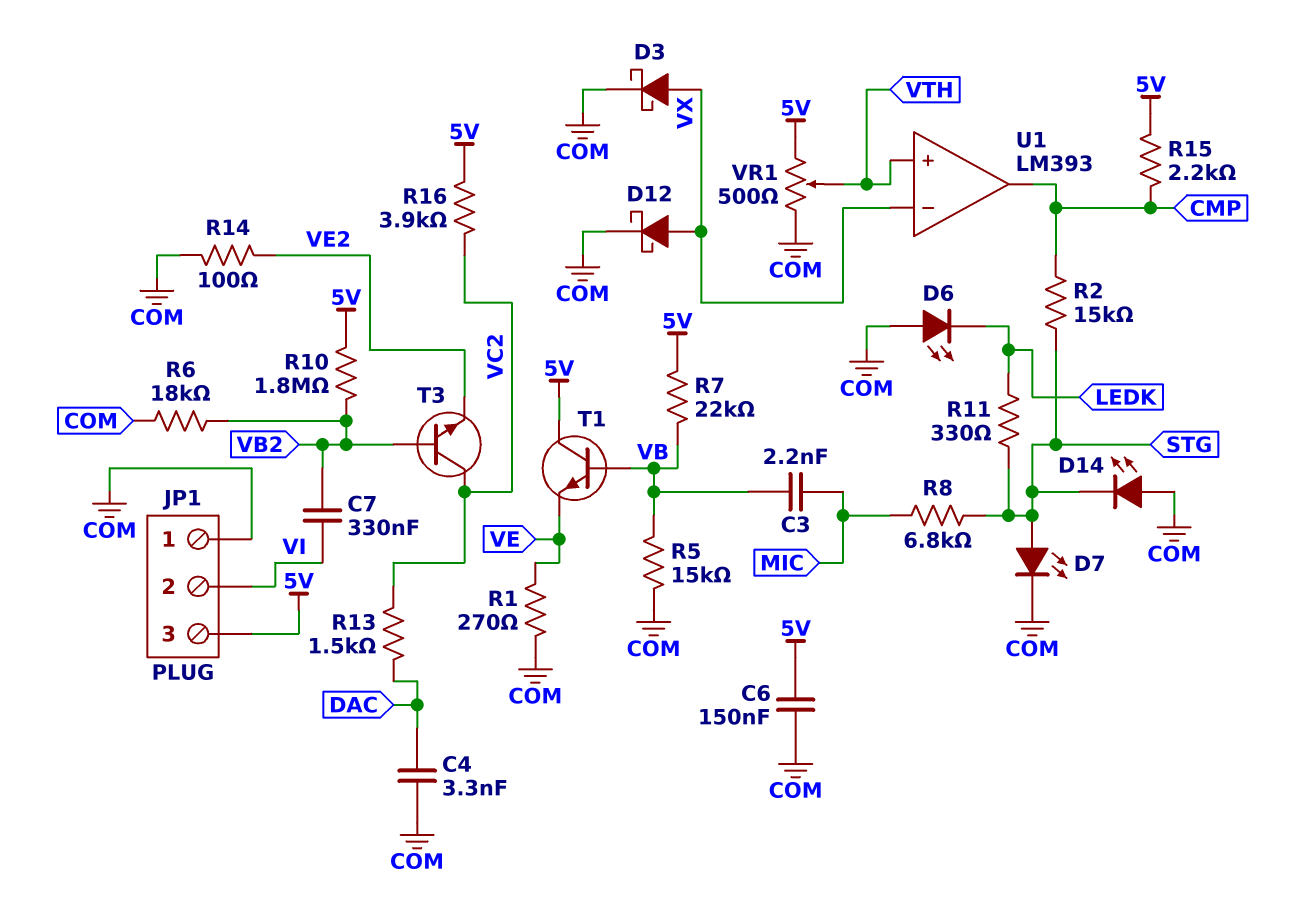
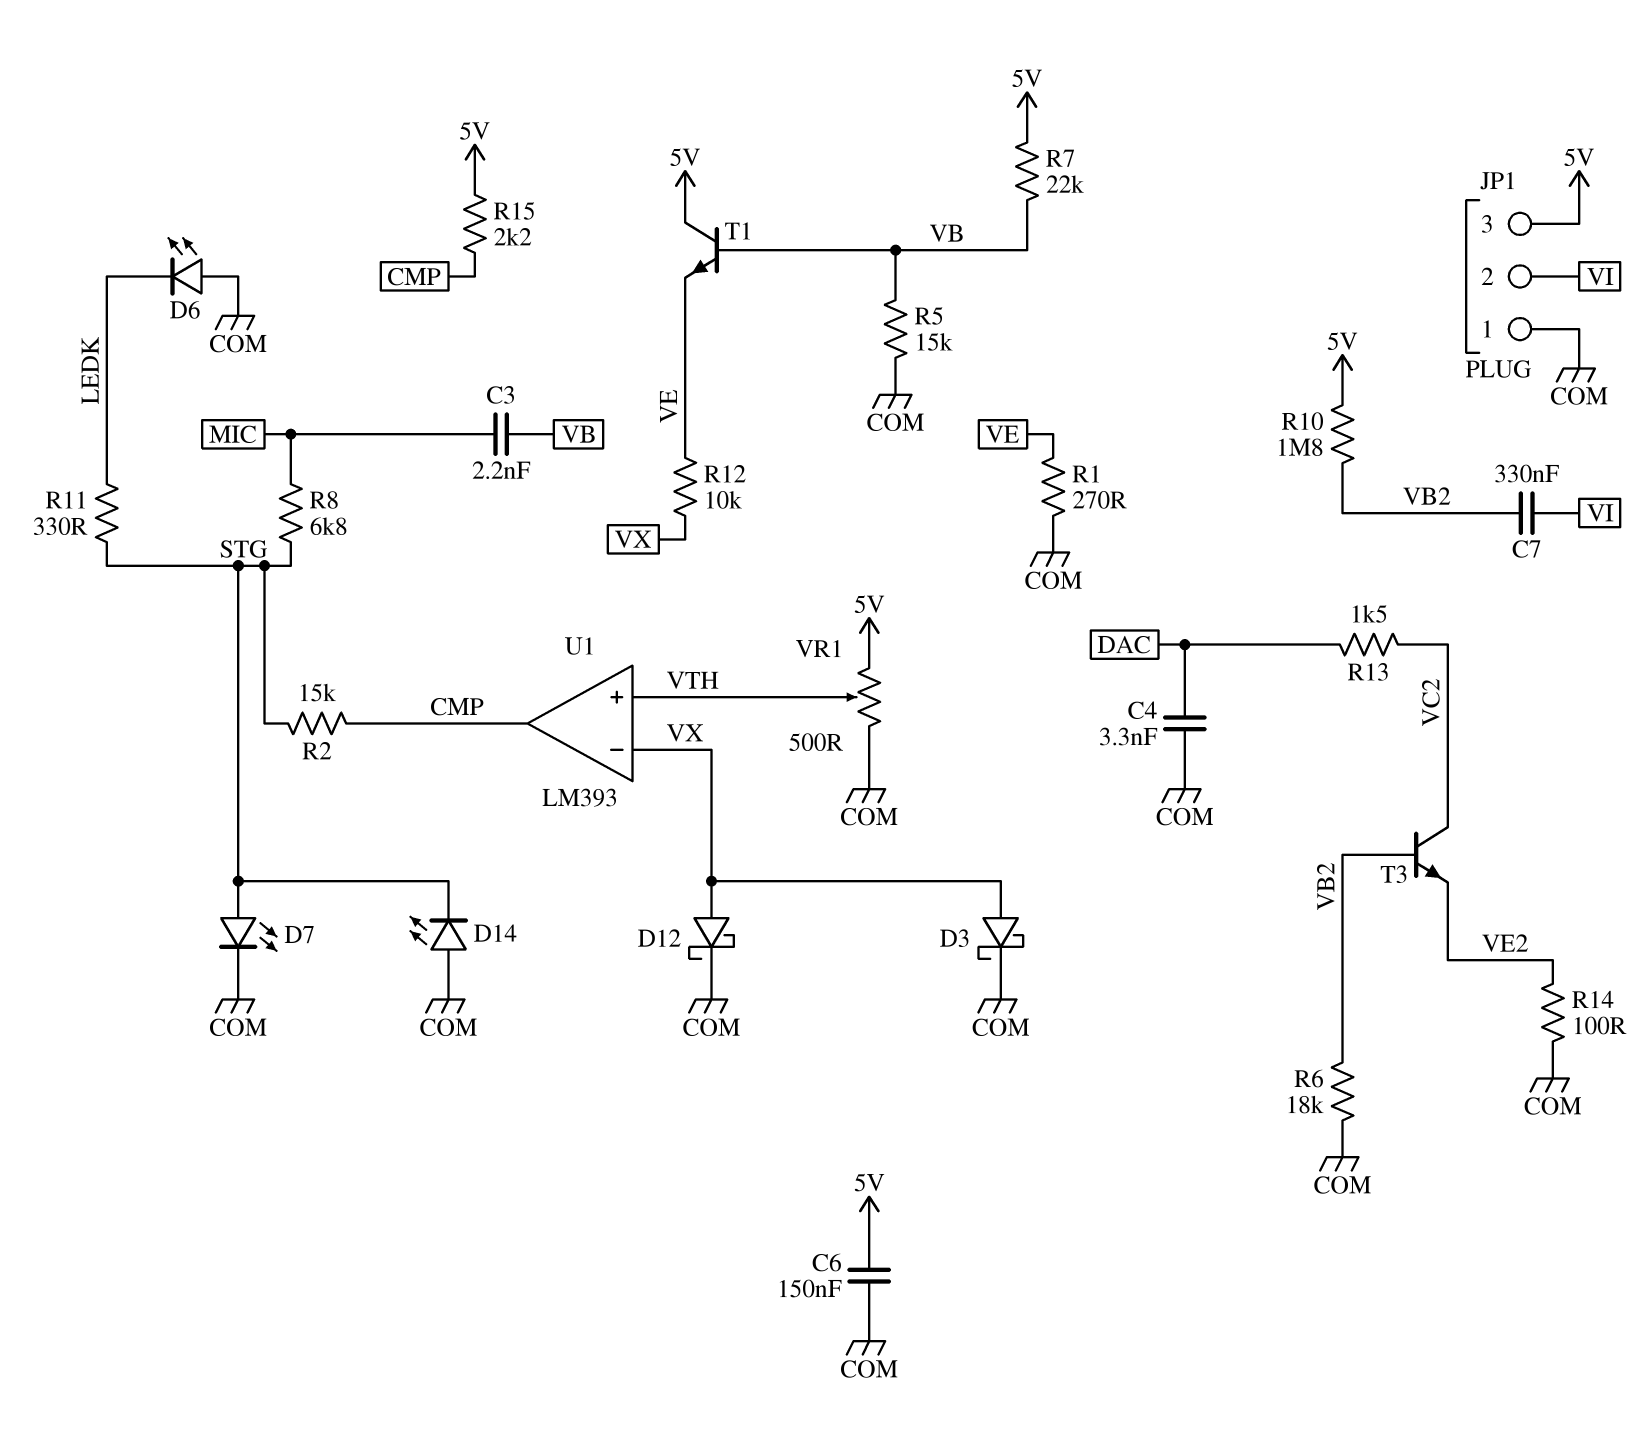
R12: none -> 10k (VE, VX)
R16: 3.9k (5V, VC2) -> none

